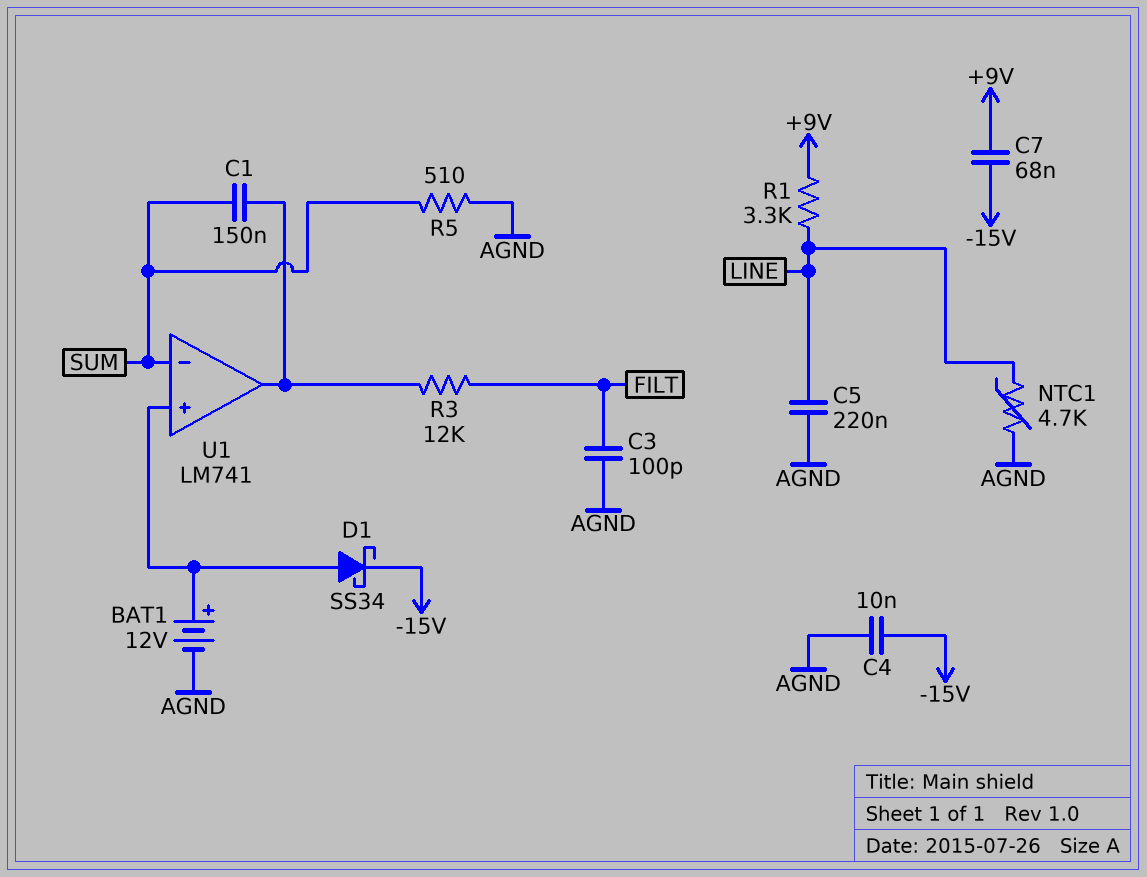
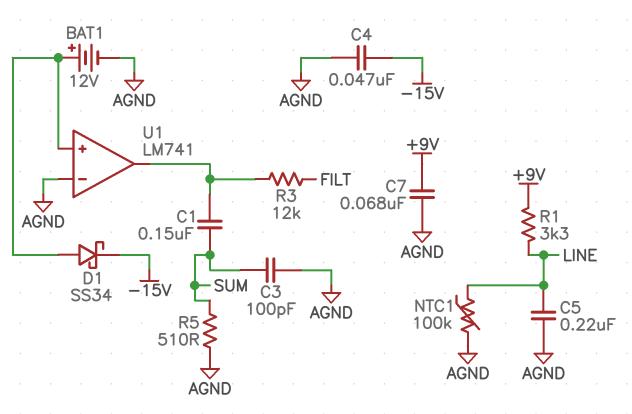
C3: 100pF (AGND, FILT) -> 100pF (AGND, SUM)
C4: 10nF (-15V, AGND) -> 47nF (-15V, AGND)
C7: 68nF (+9V, -15V) -> 68nF (+9V, AGND)
NTC1: 4.7k (AGND, LINE) -> 100k (AGND, LINE)
U1 pin in-: SUM -> AGND

